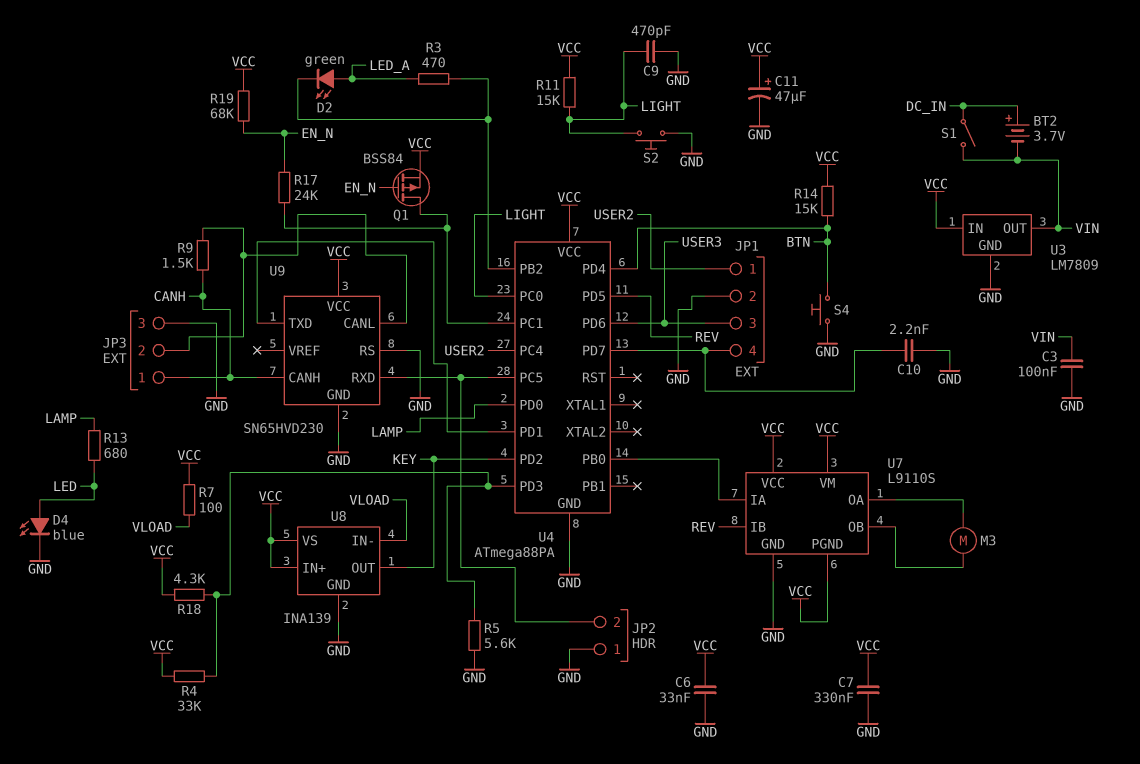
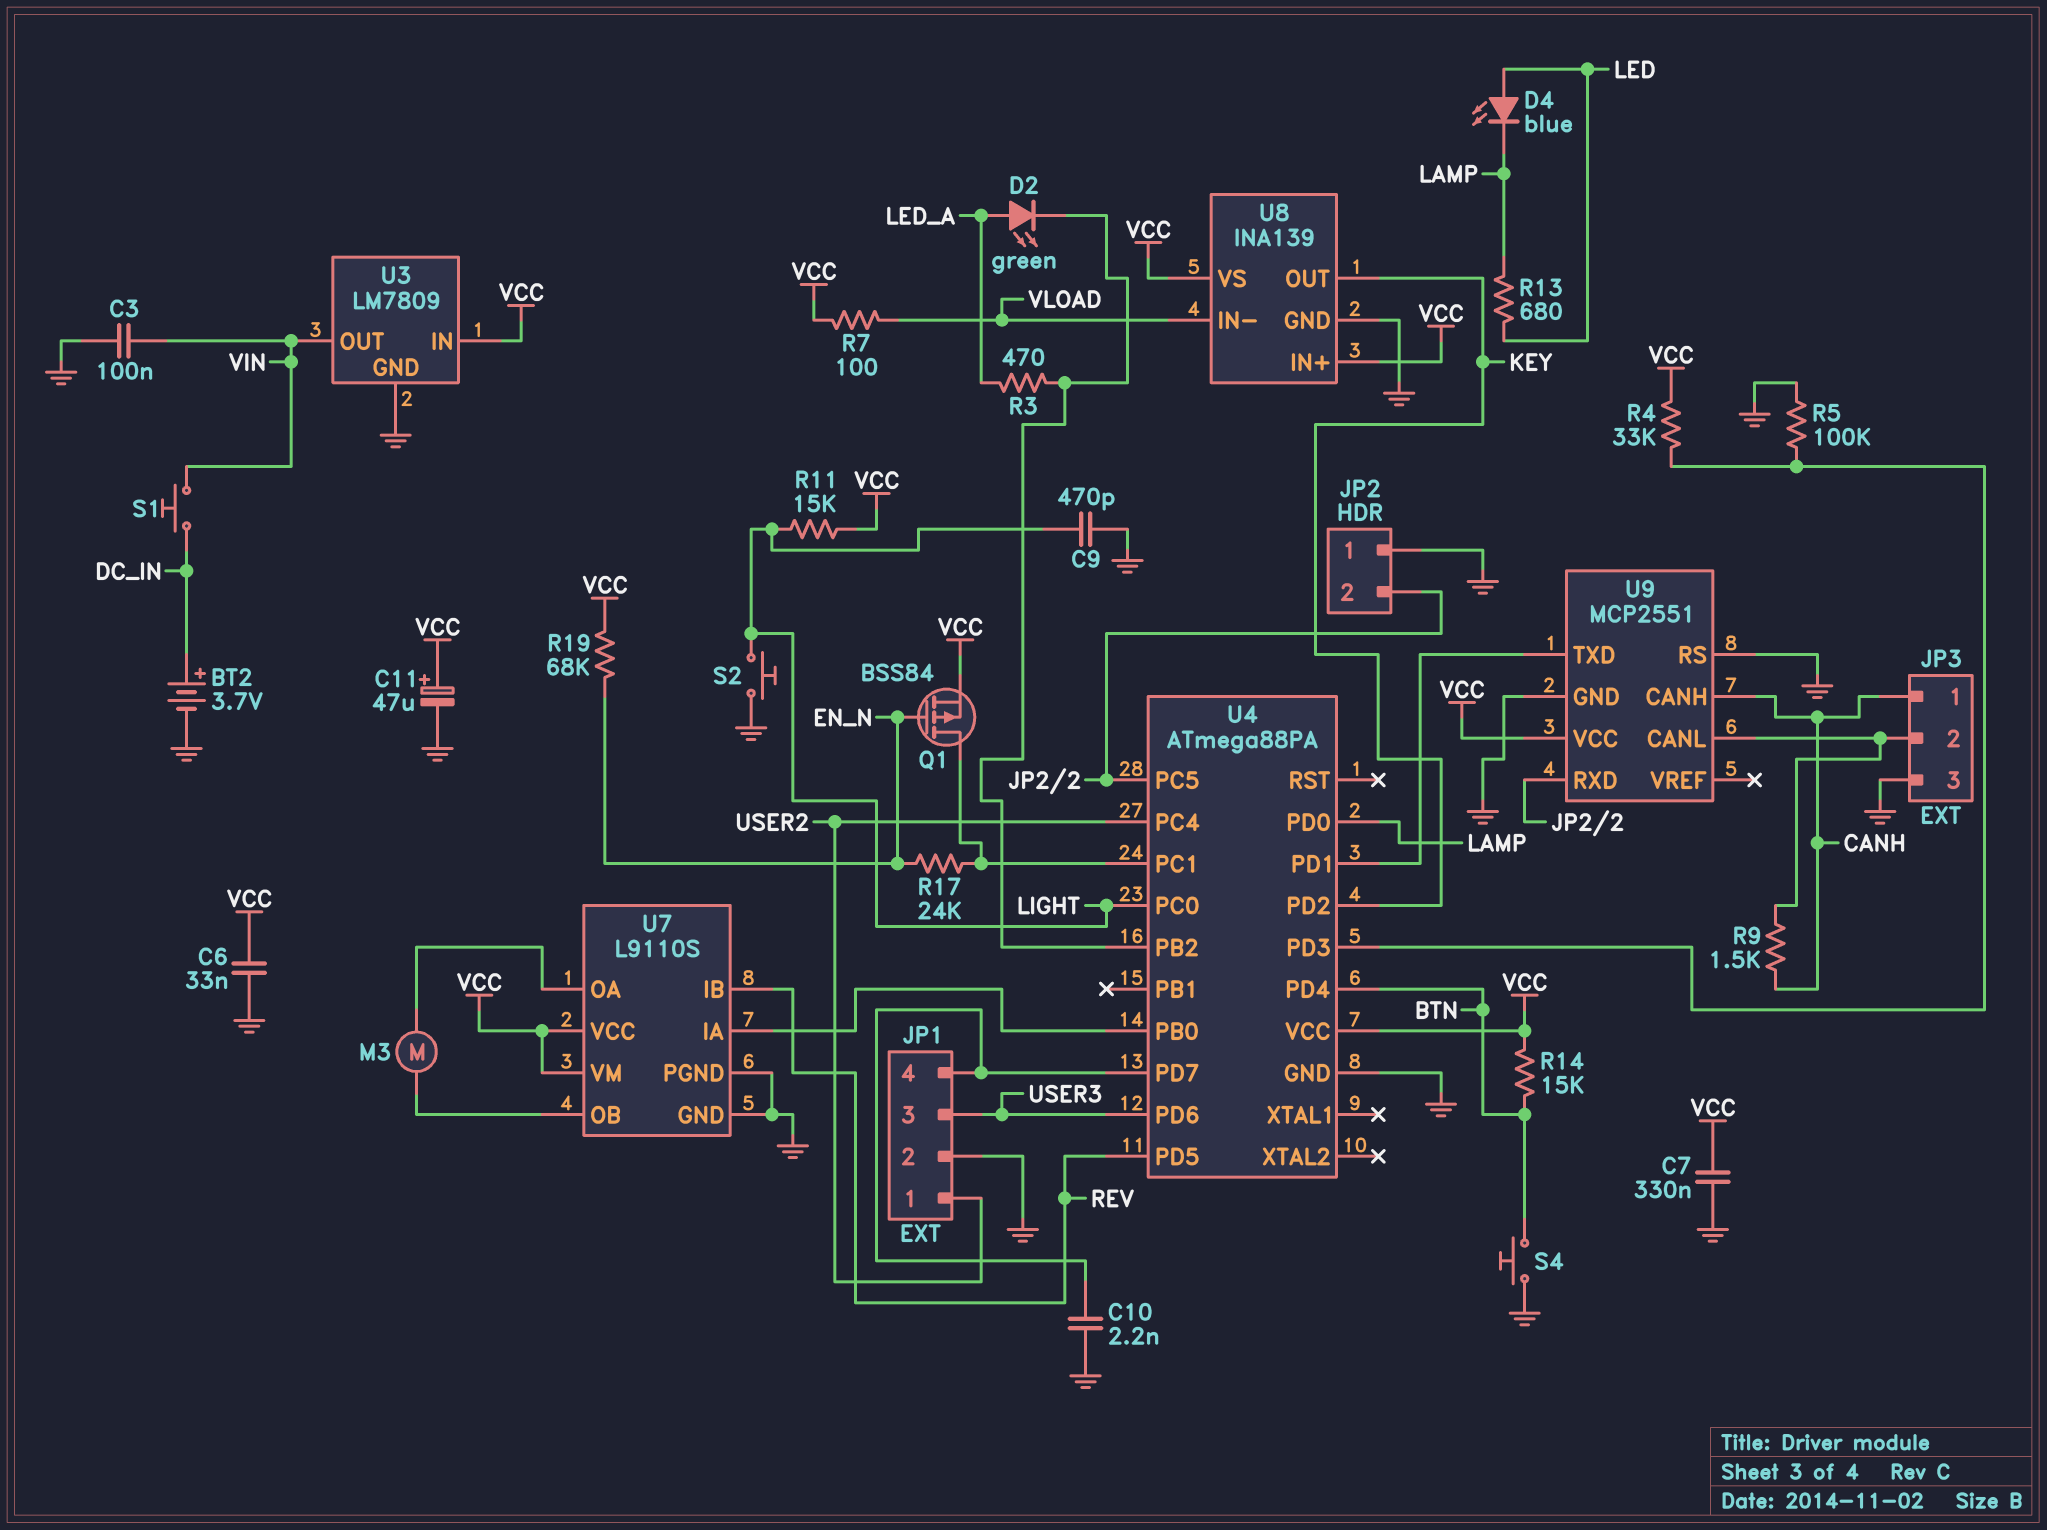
BT2: 3.7V (plus DC_IN, minus VIN) -> 3.7V (plus DC_IN, minus GND)
D4: LED blue (A LED, K GND) -> LED blue (A LED, K LAMP)
R5: 5.6k (GND, U4/PD3) -> 100k (GND, U4/PD3)
R18: 4.3k (U4/PD3, VCC) -> none
S1: switch (DC_IN, VIN) -> button (DC_IN, VIN)
U7 pin PGND: VCC -> GND
U9: SN65HVD230 -> MCP2551

